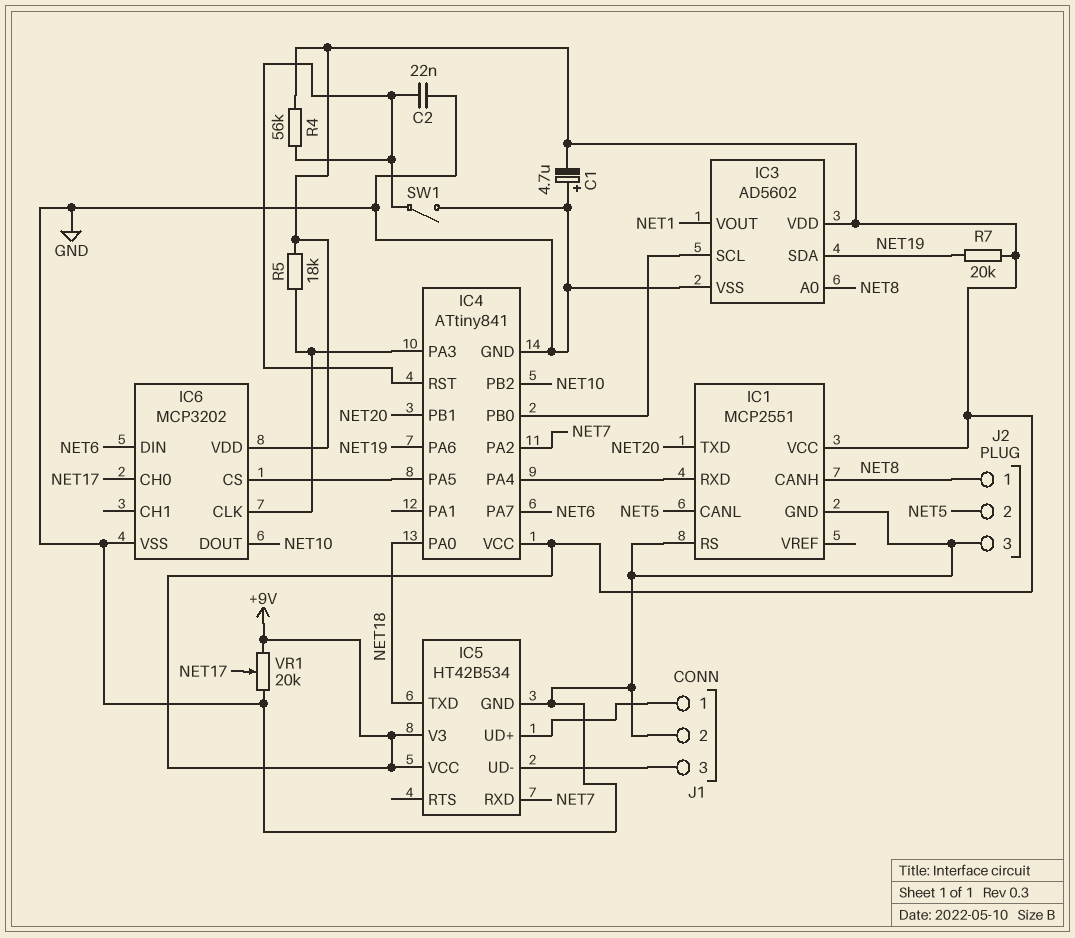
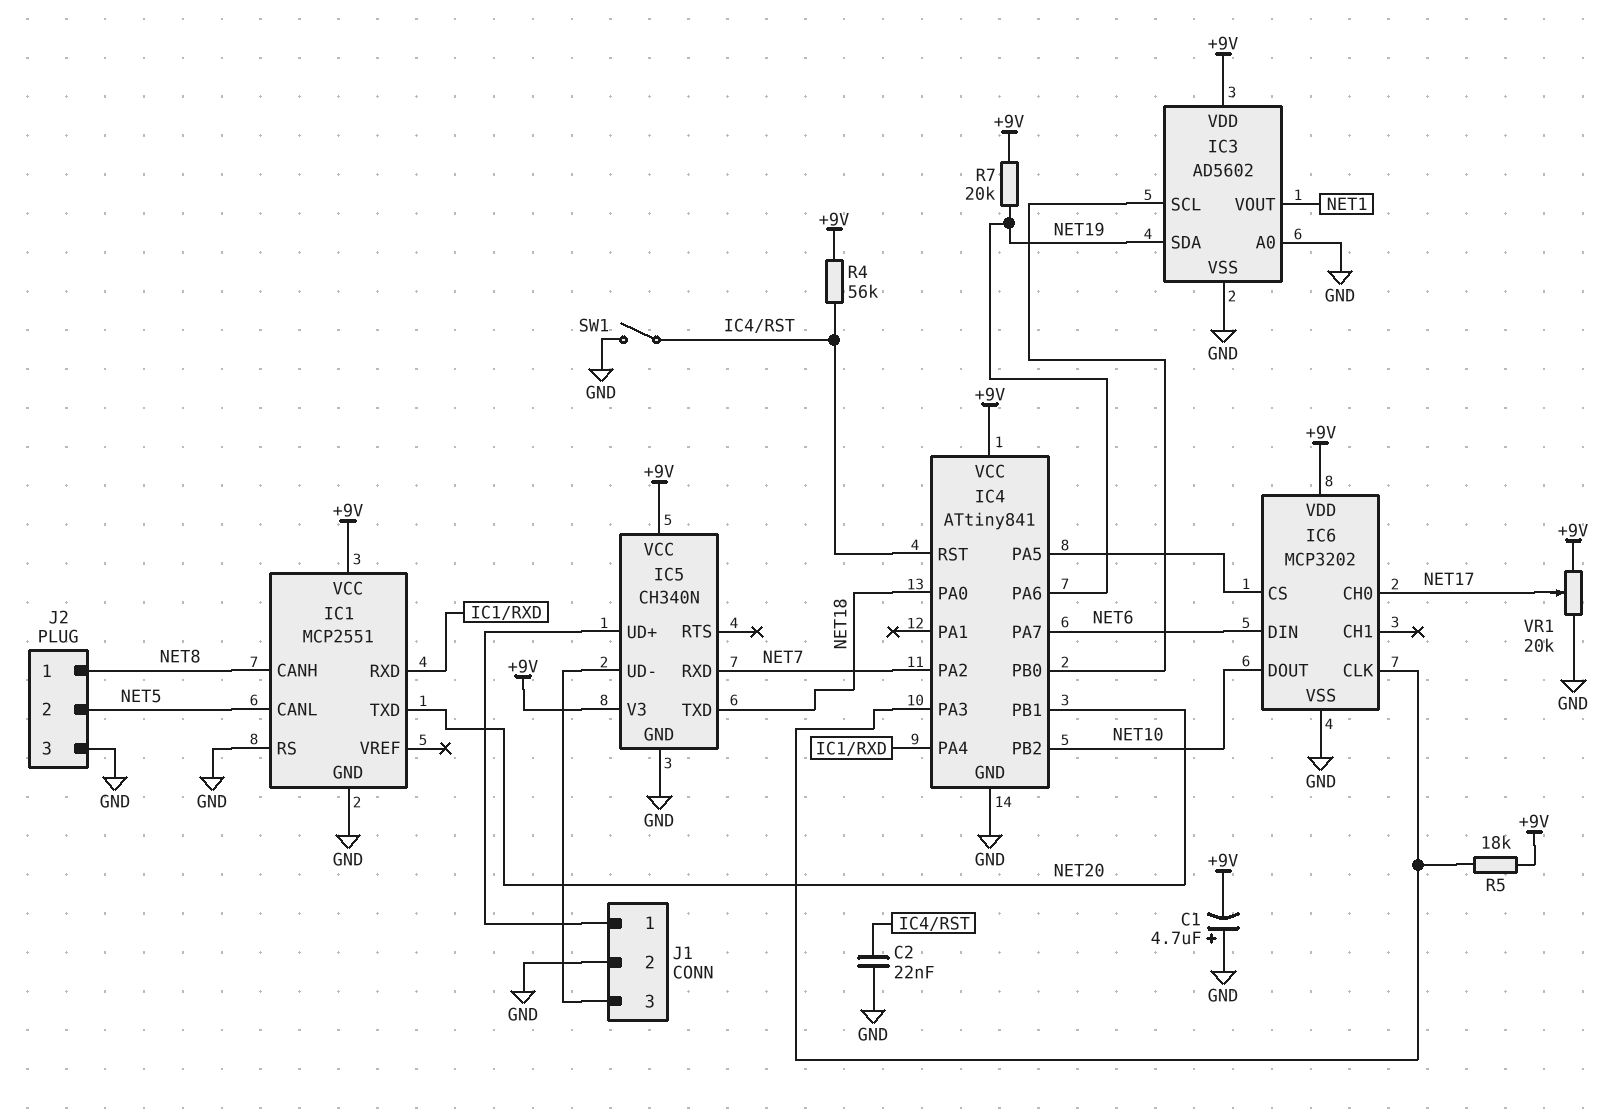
IC3 pin A0: NET8 -> GND
IC5: HT42B534 -> CH340N

